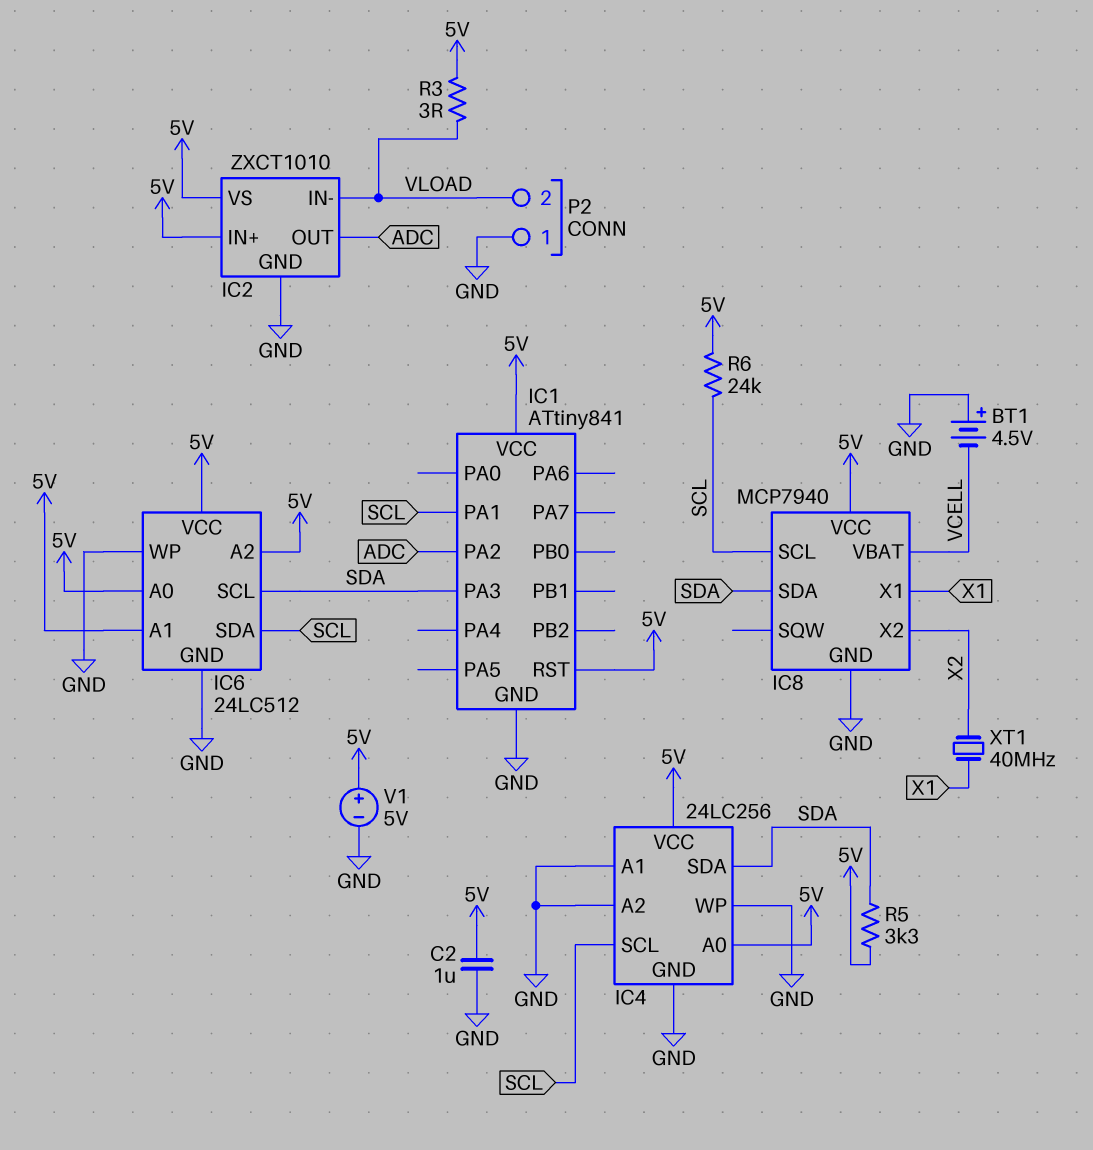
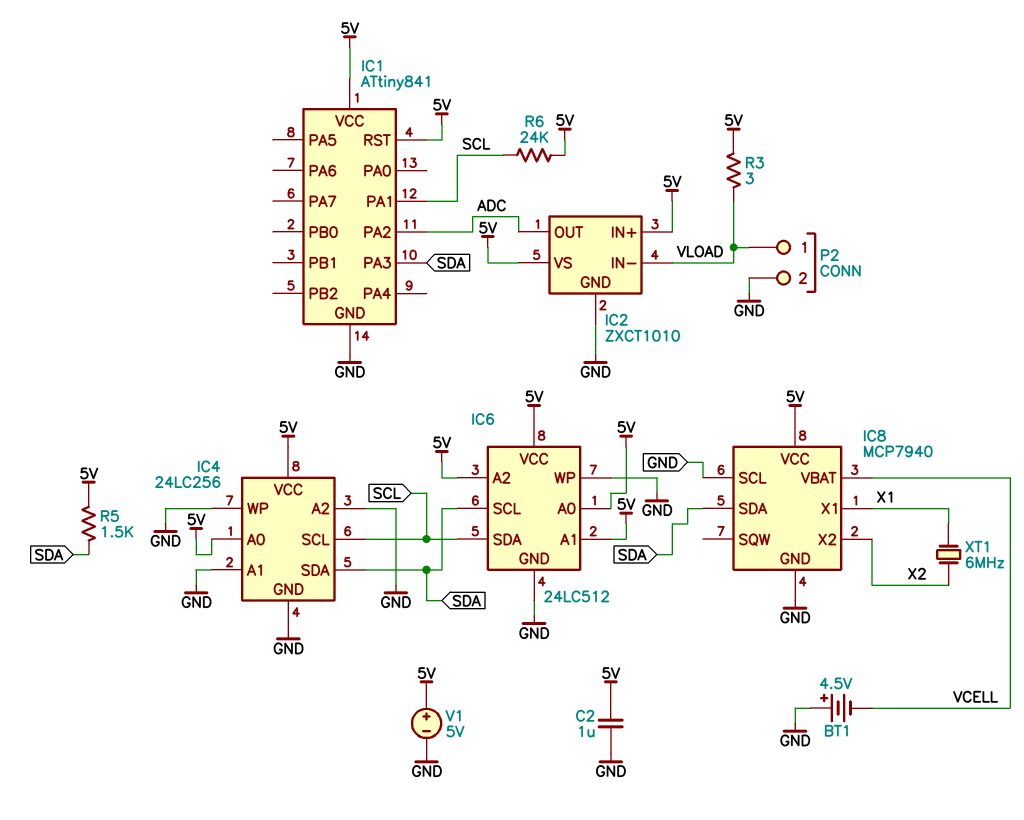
IC8 pin SCL: SCL -> GND
P2 pin 1: GND -> VLOAD
P2 pin 2: VLOAD -> GND
R5: 3.3k (5V, SDA) -> 1.5k (5V, SDA)
XT1: 40MHz (X1, X2) -> 6MHz (X1, X2)

